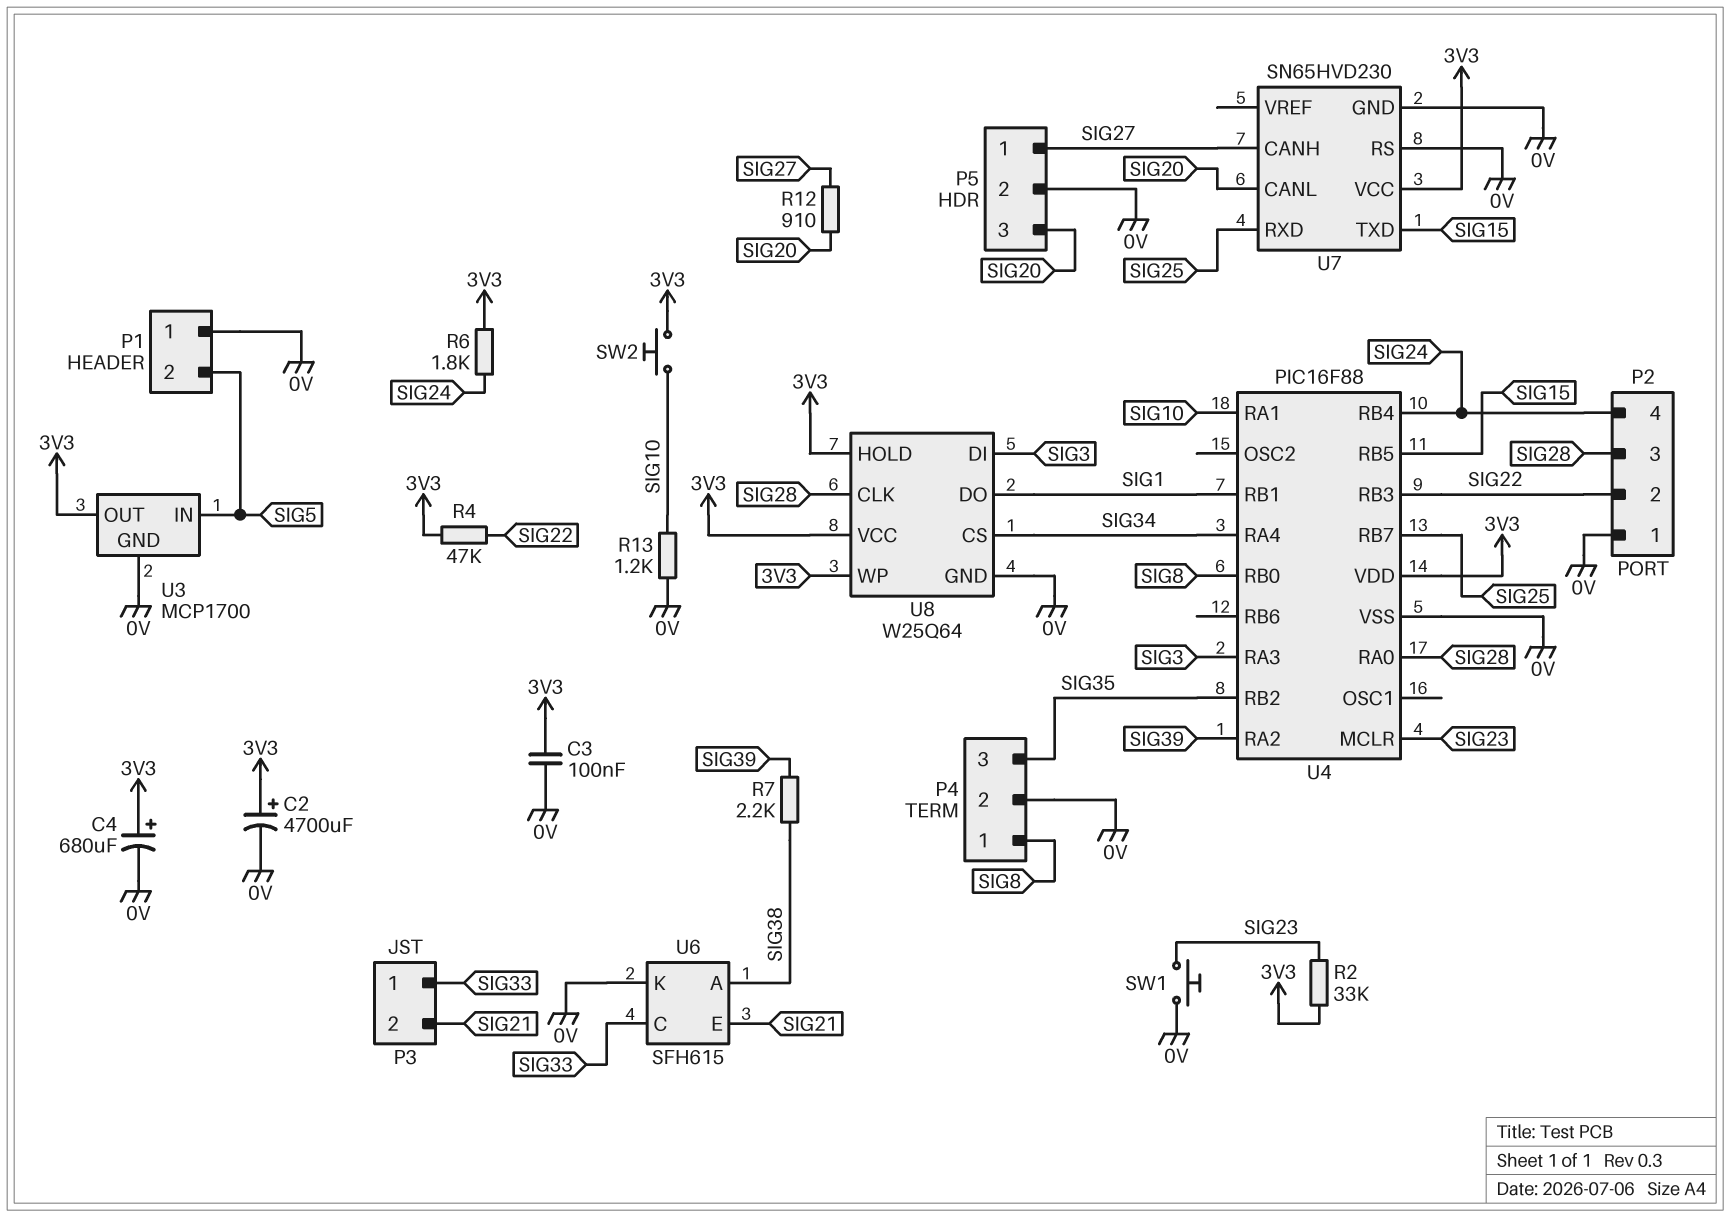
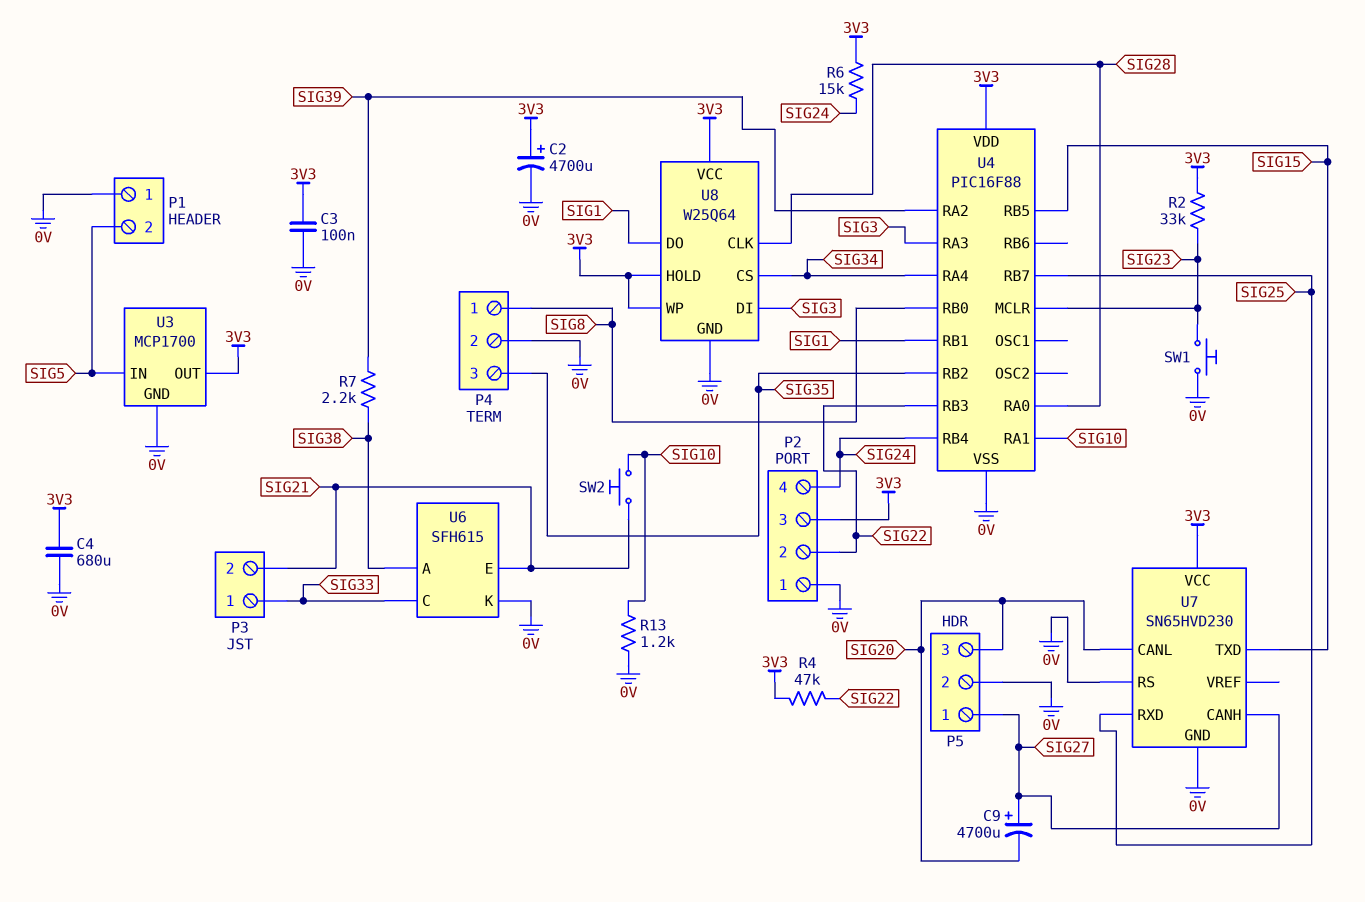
C4: 680uF (plus 3V3, minus 0V) -> 680uF (0V, 3V3)
C9: none -> 4700uF (plus SIG27, minus SIG20)
P2 pin 3: SIG28 -> 3V3
R6: 1.8k (3V3, SIG24) -> 15k (3V3, SIG24)
R12: 910 (SIG20, SIG27) -> none
SW2: button (3V3, SIG10) -> button (SIG10, SIG21)

